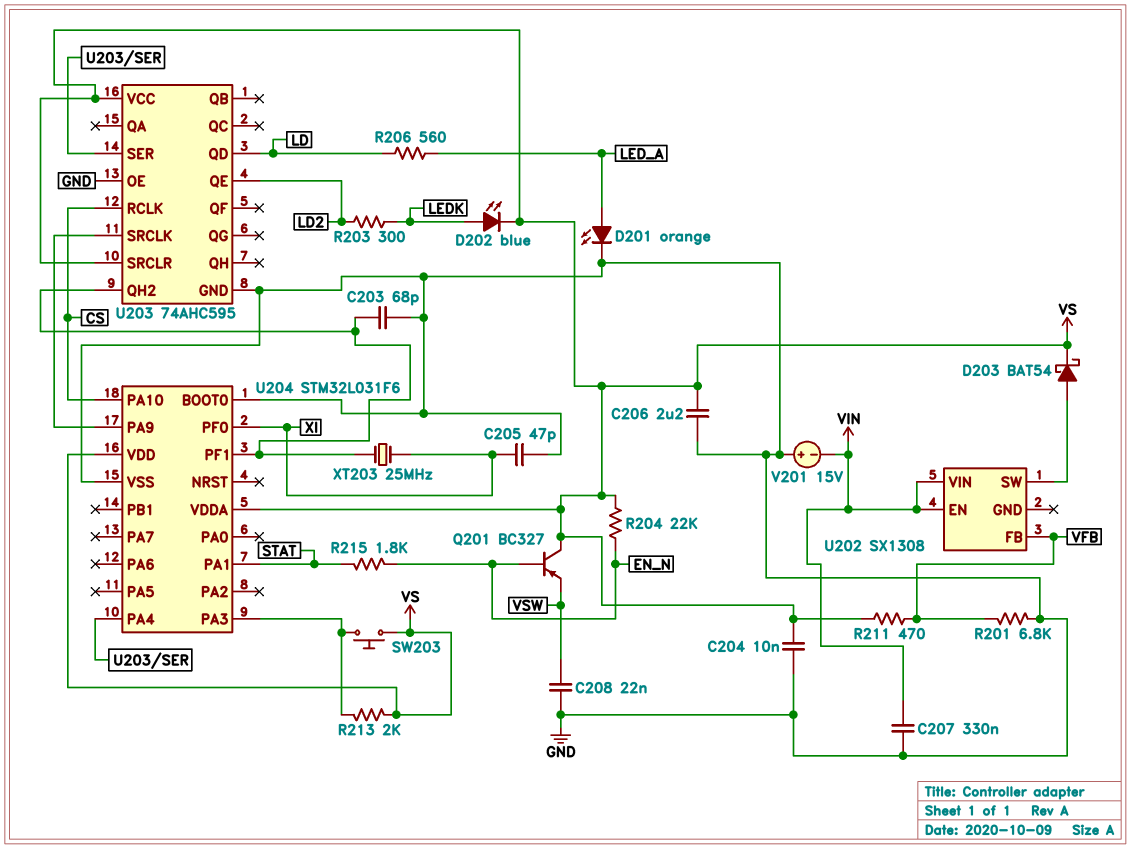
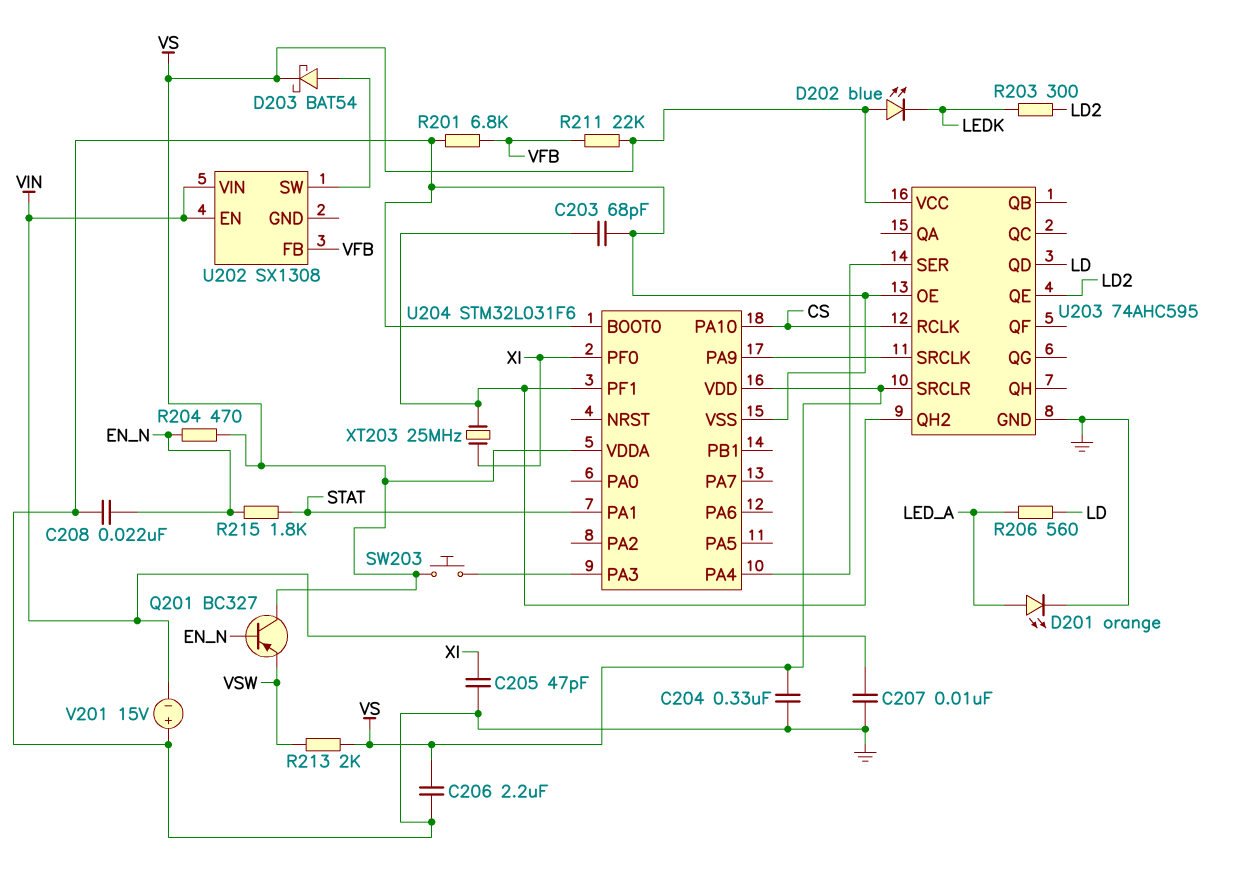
C204: 10nF (GND, VS) -> 330nF (GND, VS)
C207: 330nF (GND, VIN) -> 10nF (GND, VIN)
C208: 22nF (GND, VSW) -> 22nF (EN_N, GND)
D202: LED blue (A LEDK, K VS) -> LED blue (A VS, K LEDK)
R204: 22k (EN_N, VS) -> 470 (EN_N, VS)
R211: 470 (VFB, VS) -> 22k (VFB, VS)
R213: 2k (U204/PA3, VS) -> 2k (VS, VSW)

